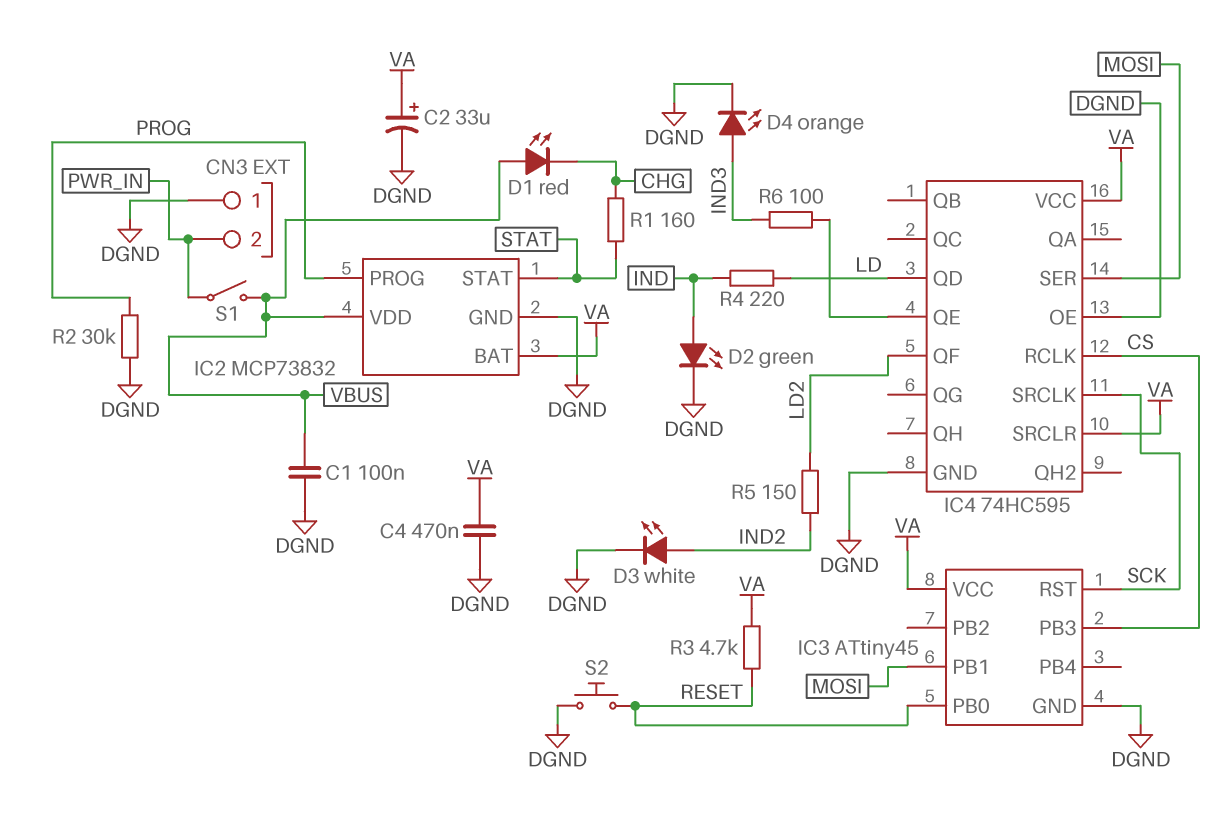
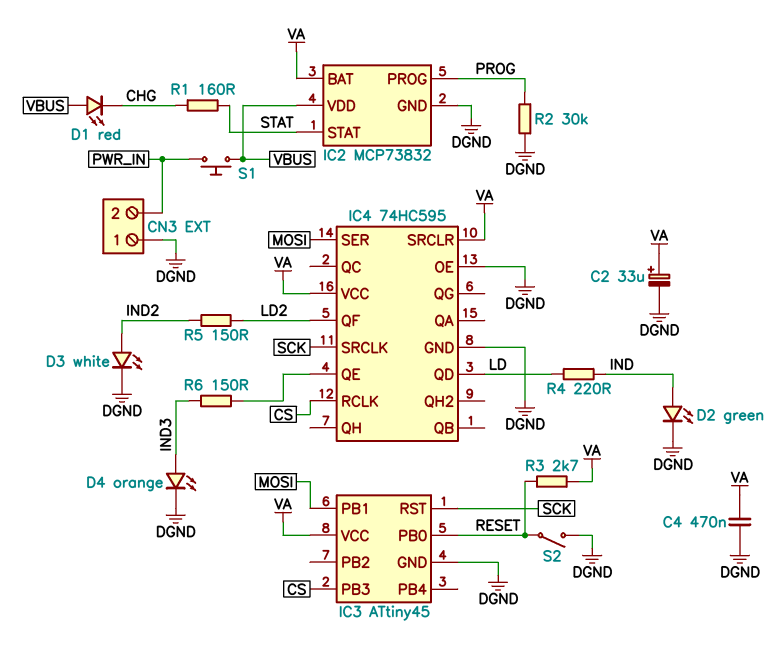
C1: 100nF (DGND, VBUS) -> none
R3: 4.7k (RESET, VA) -> 2.7k (RESET, VA)
R6: 100 (IC4/QE, IND3) -> 150 (IC4/QE, IND3)
S1: switch (PWR_IN, VBUS) -> button (PWR_IN, VBUS)
S2: button (DGND, RESET) -> switch (DGND, RESET)

